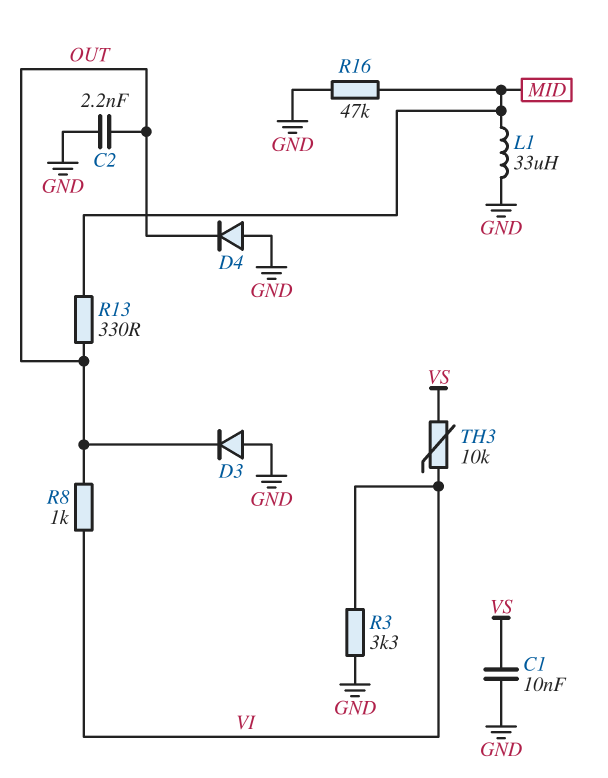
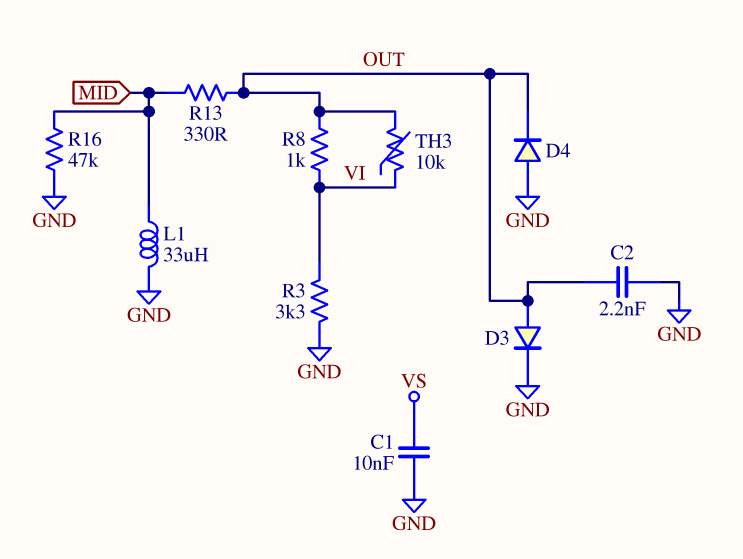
D3: diode (A GND, K OUT) -> diode (A OUT, K GND)
TH3: 10k (VI, VS) -> 10k (OUT, VI)

